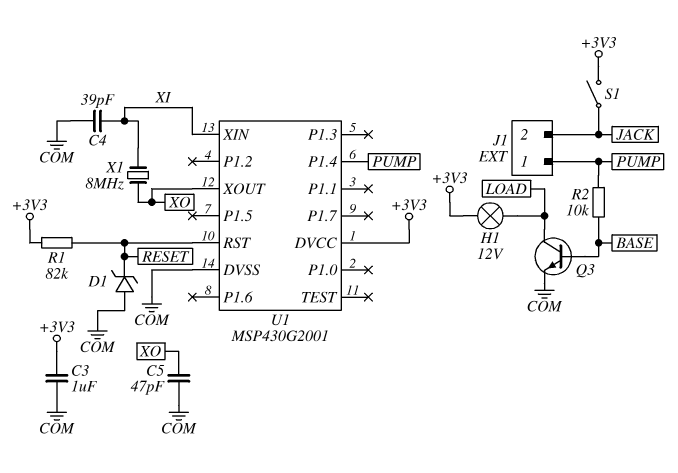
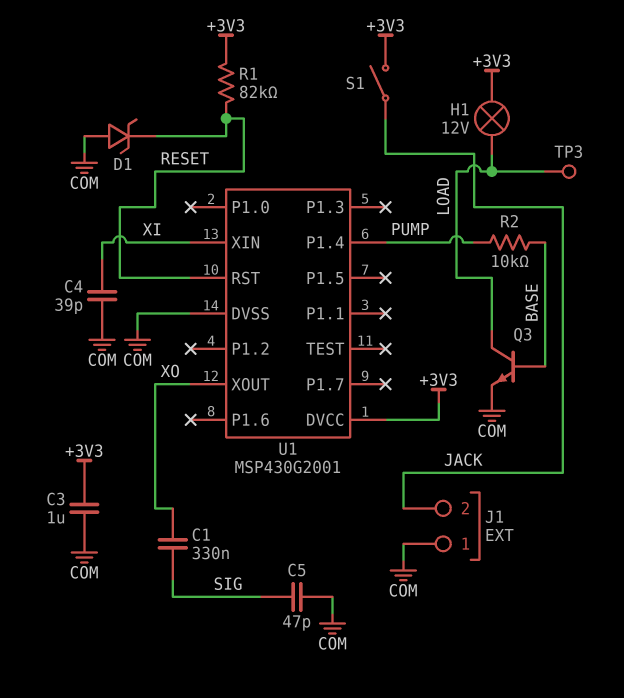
C1: none -> 330nF (SIG, XO)
C5: 47pF (COM, XO) -> 47pF (COM, SIG)
J1 pin 1: PUMP -> COM
TP3: none -> test point (LOAD)
X1: 8MHz (XI, XO) -> none

